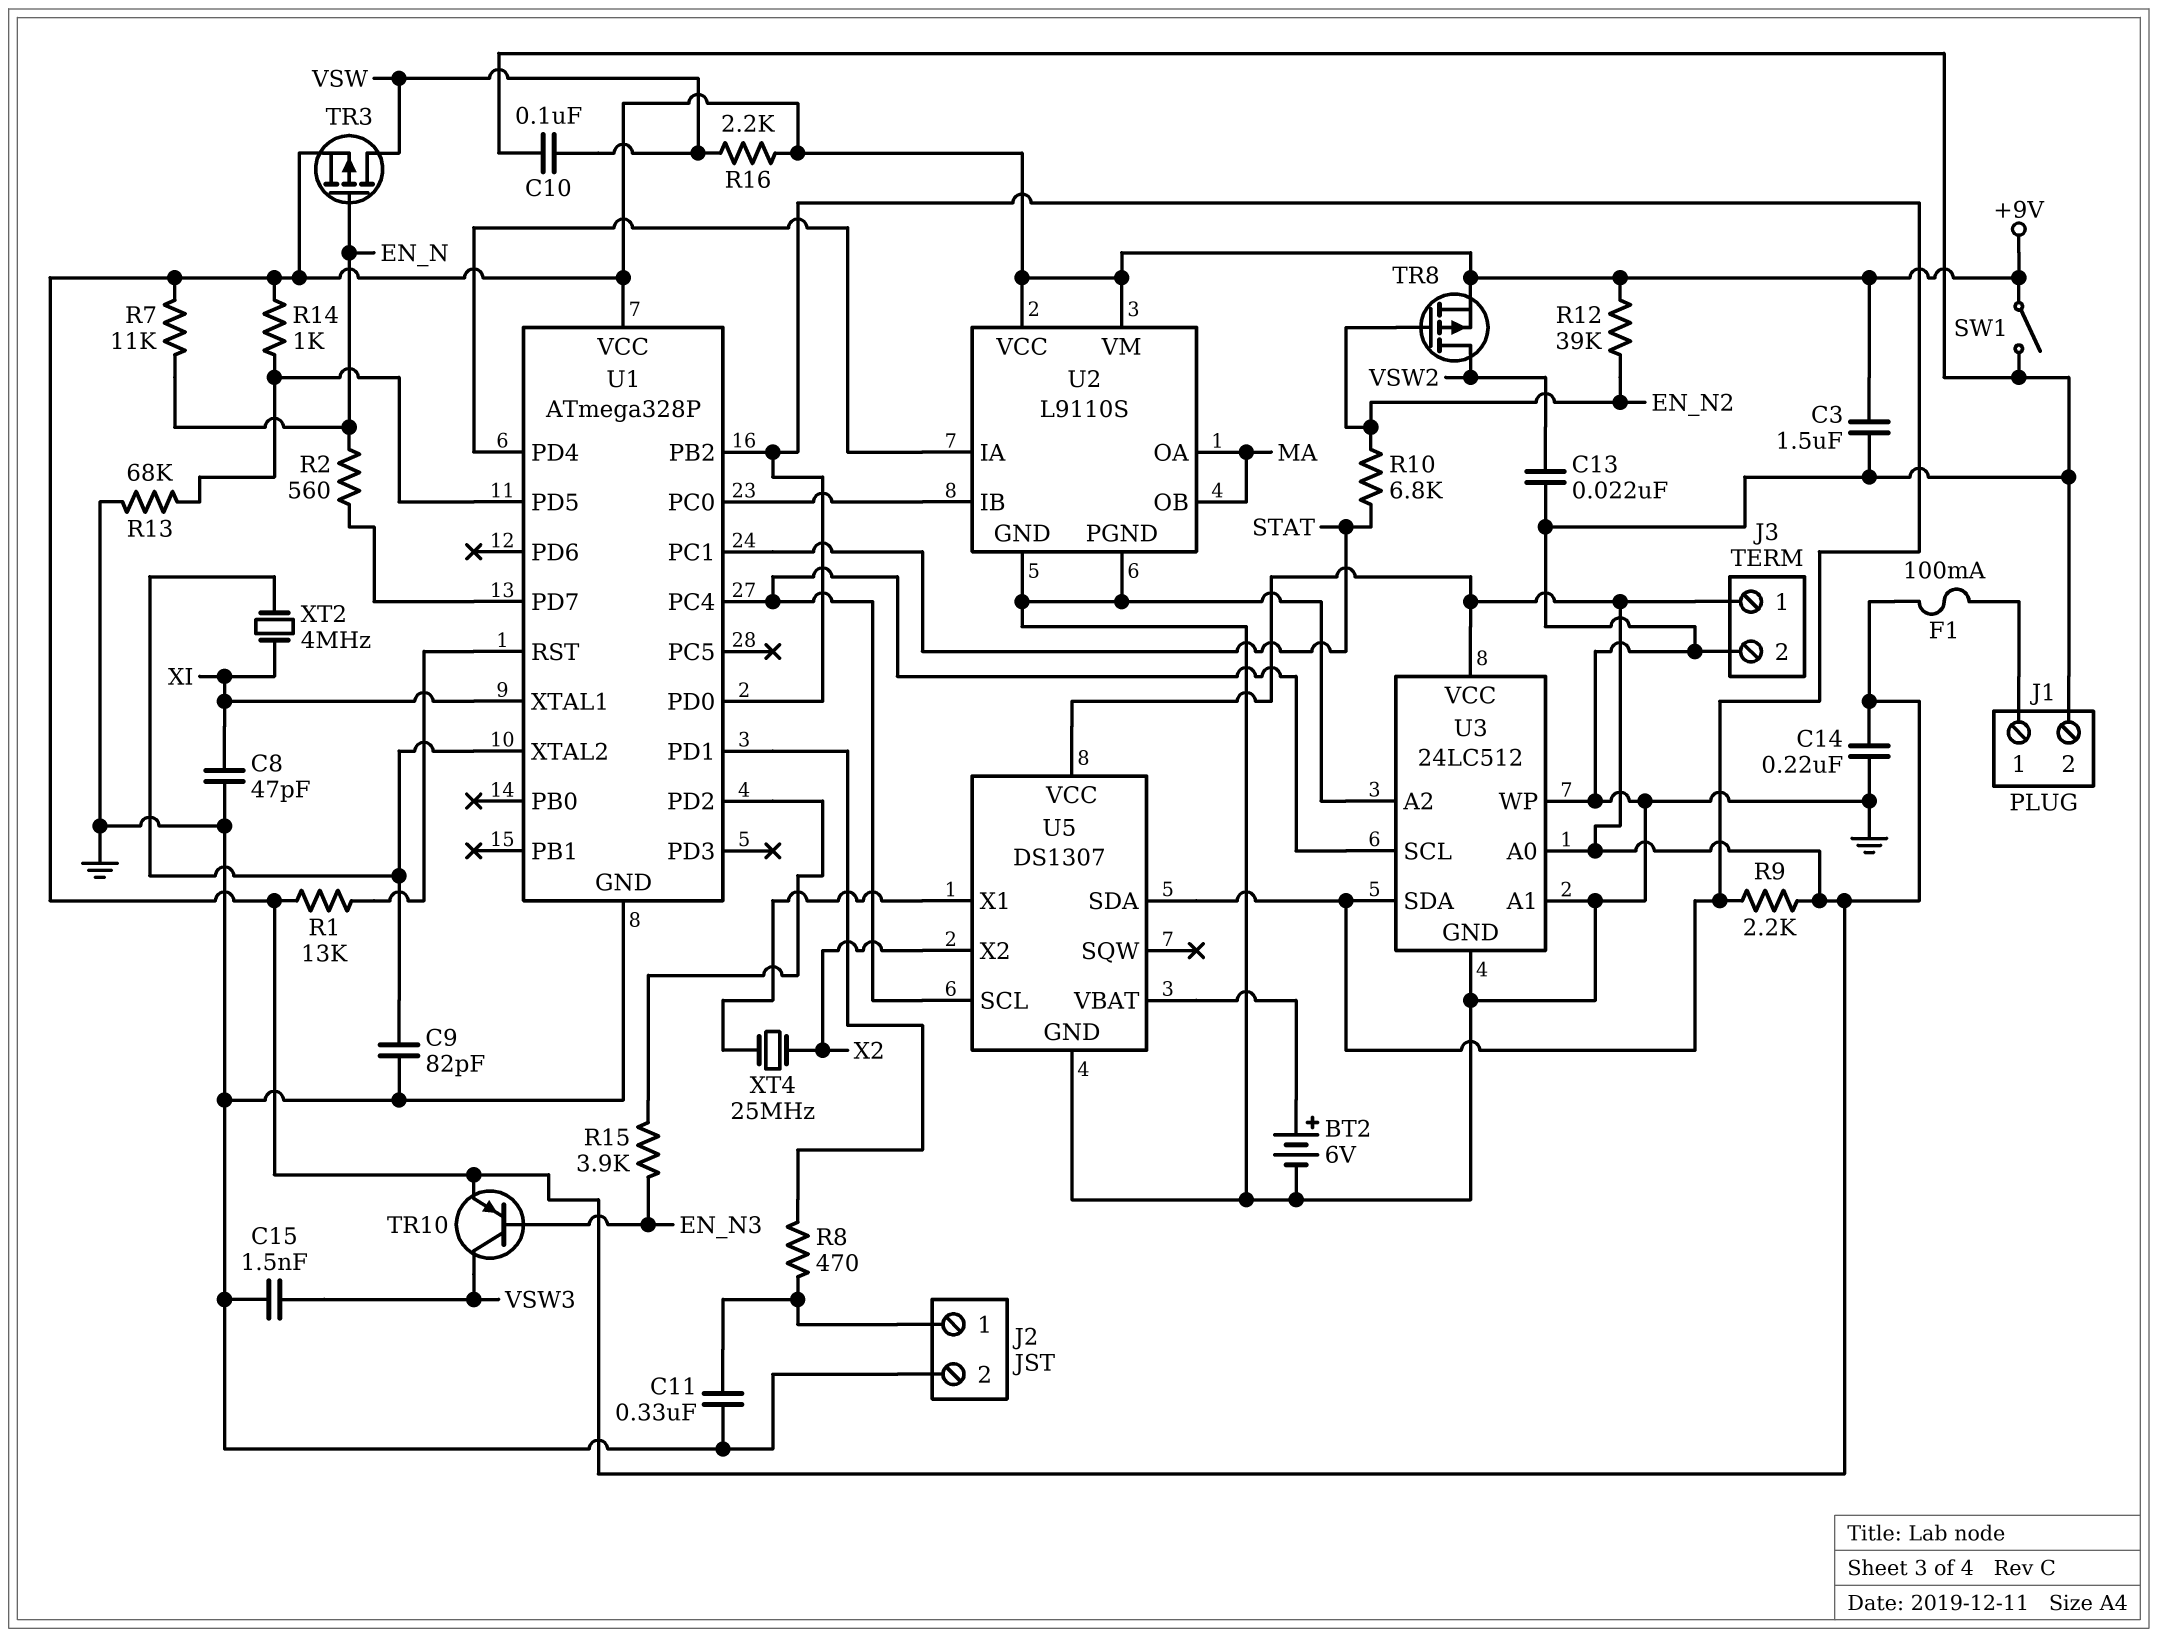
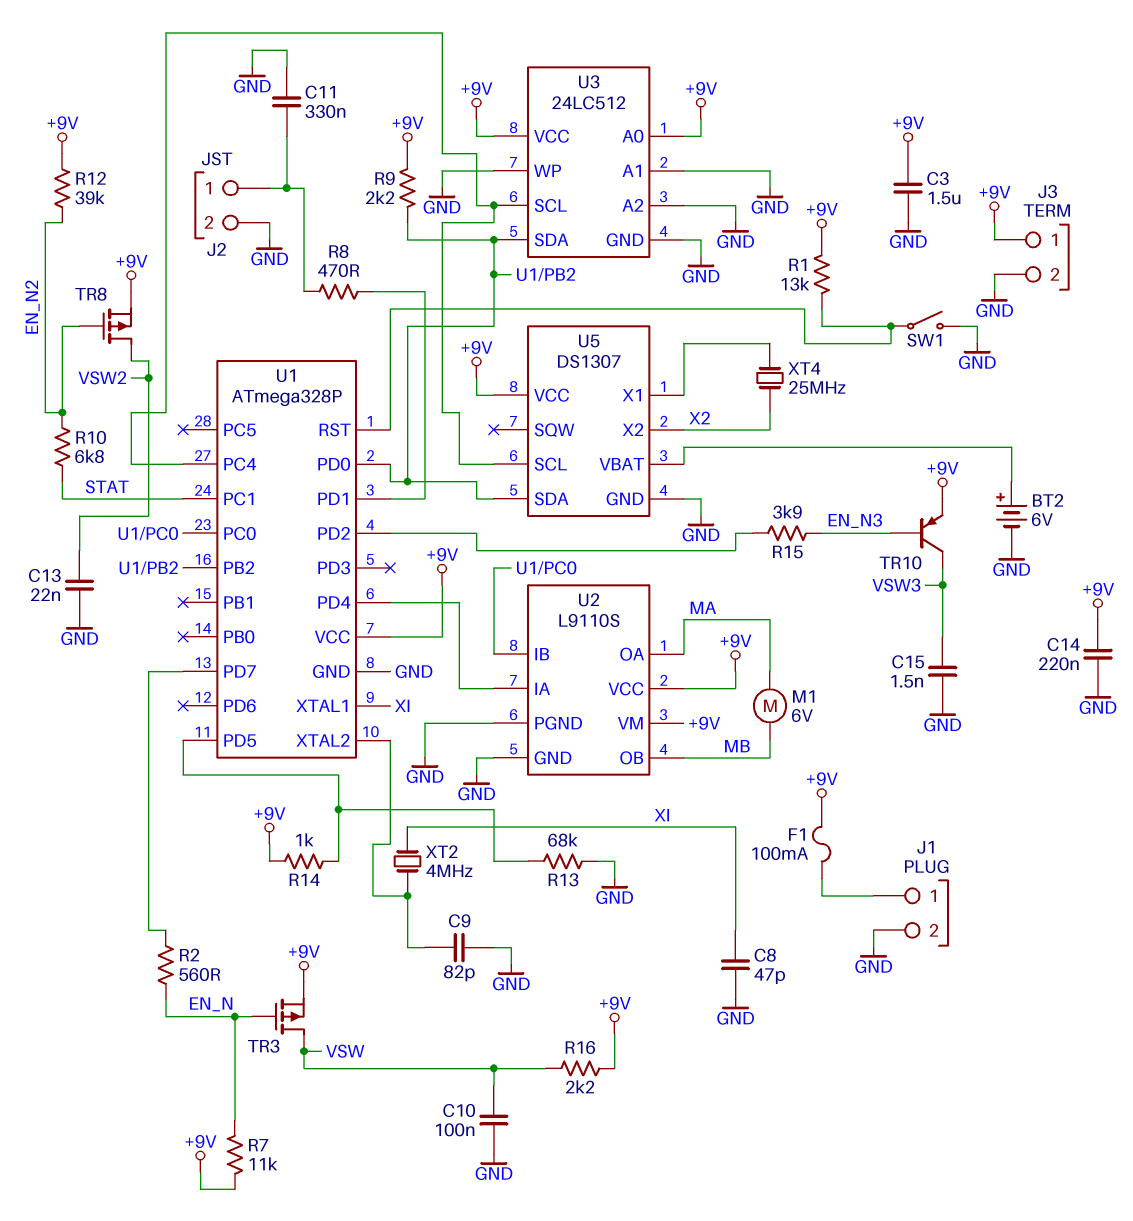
M1: none -> motor 6V (MA, MB)
SW1: switch (+9V, GND) -> switch (GND, U1/RST)
U2 pin OB: MA -> MB

